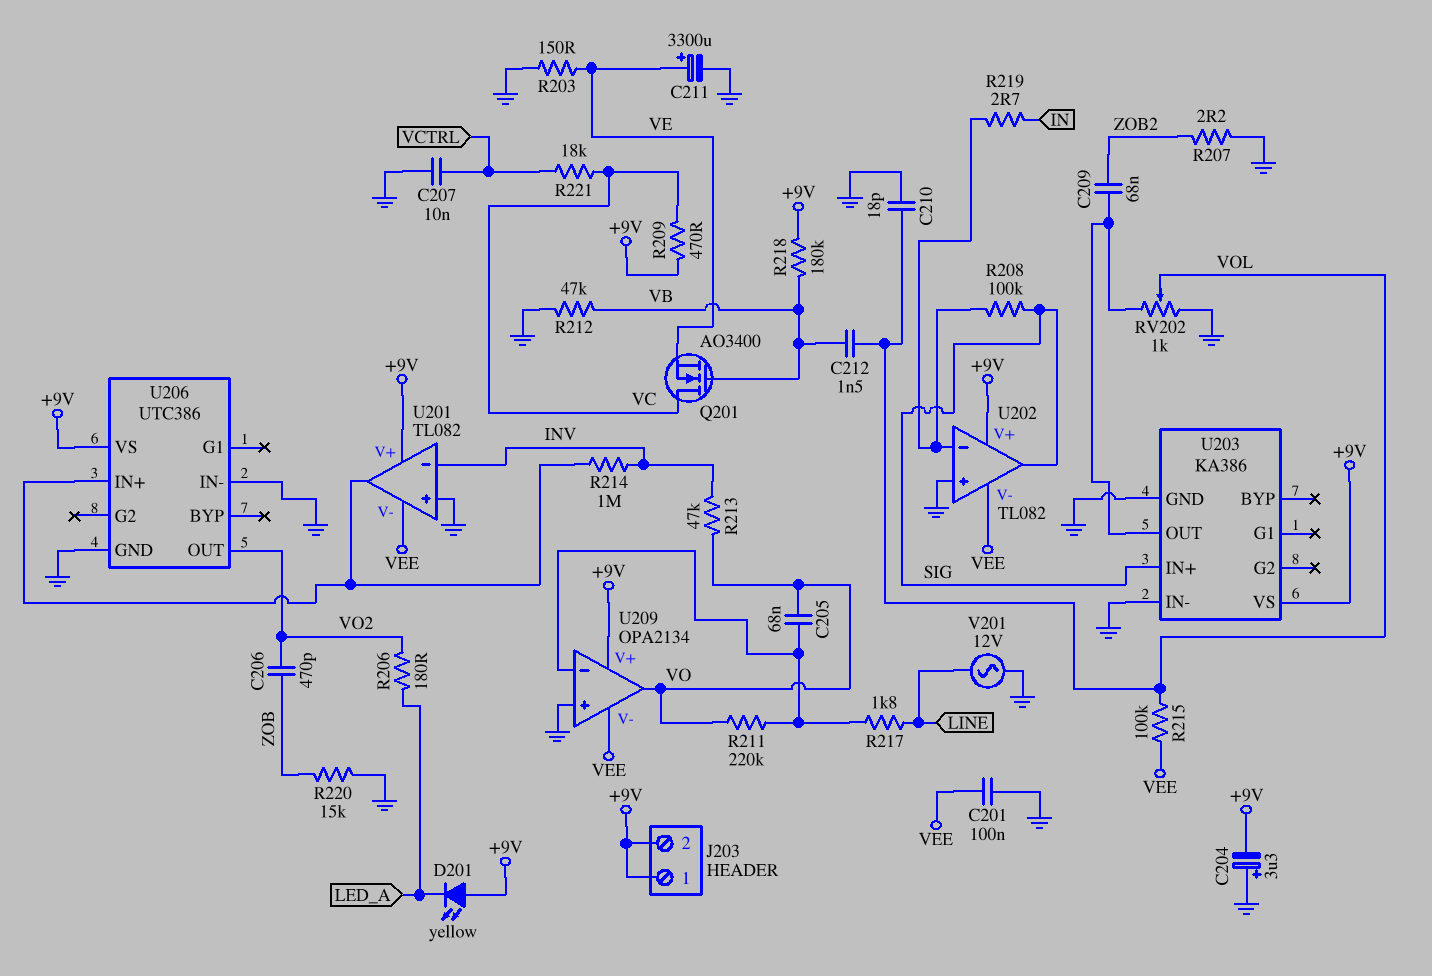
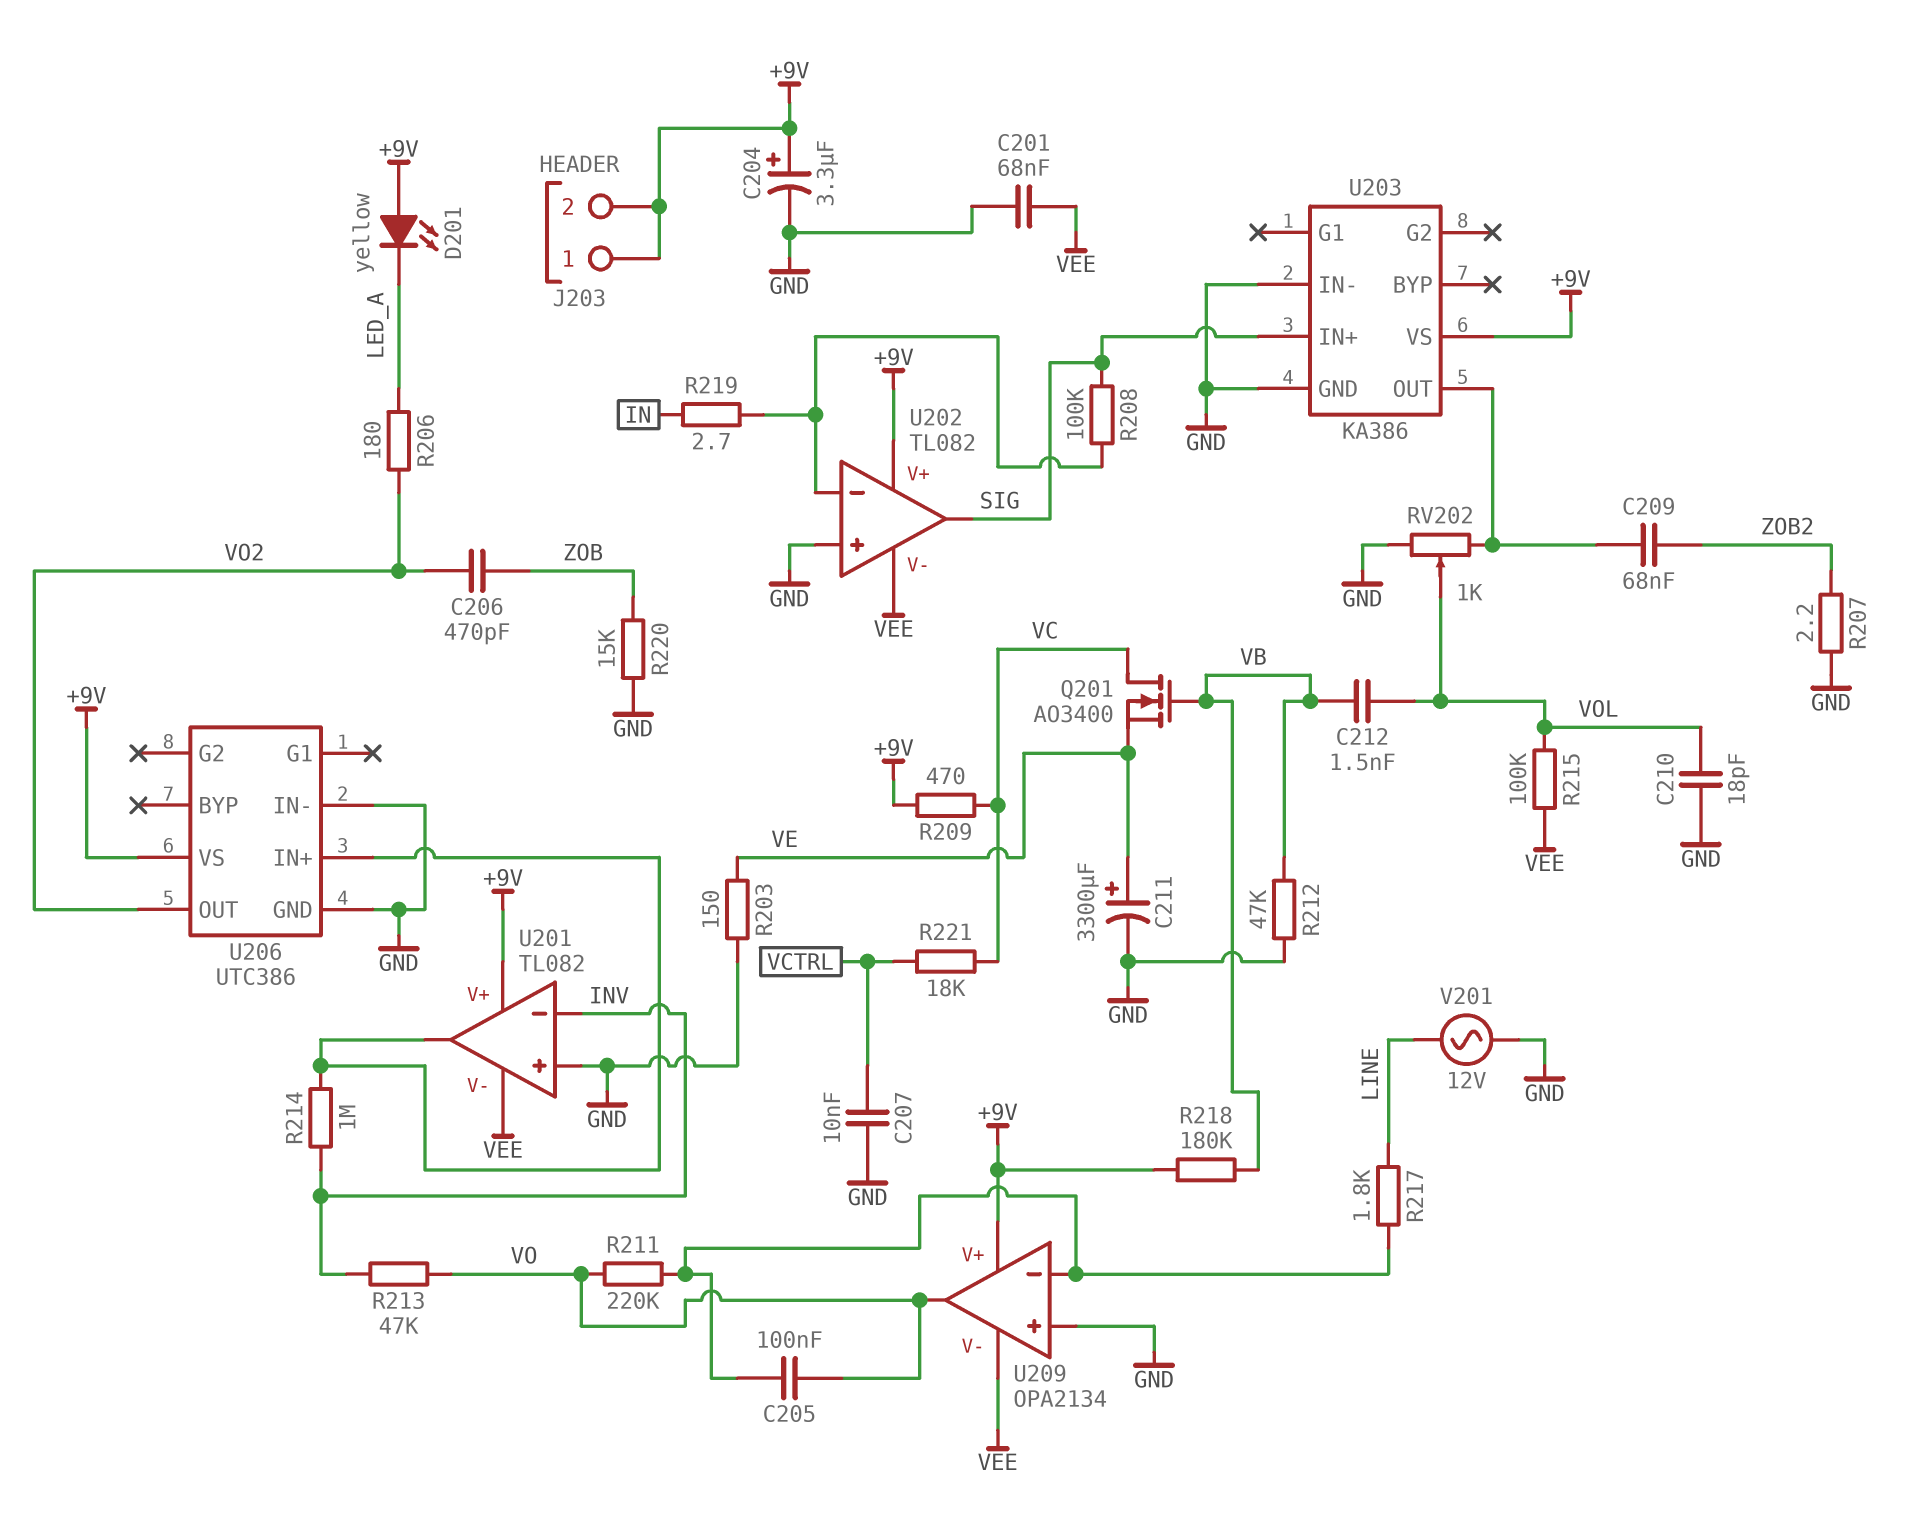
C201: 100nF (GND, VEE) -> 68nF (GND, VEE)
C204: 3.3uF (plus GND, minus +9V) -> 3.3uF (plus +9V, minus GND)
C205: 68nF (U209/in-, VO) -> 100nF (U209/in-, VO)

